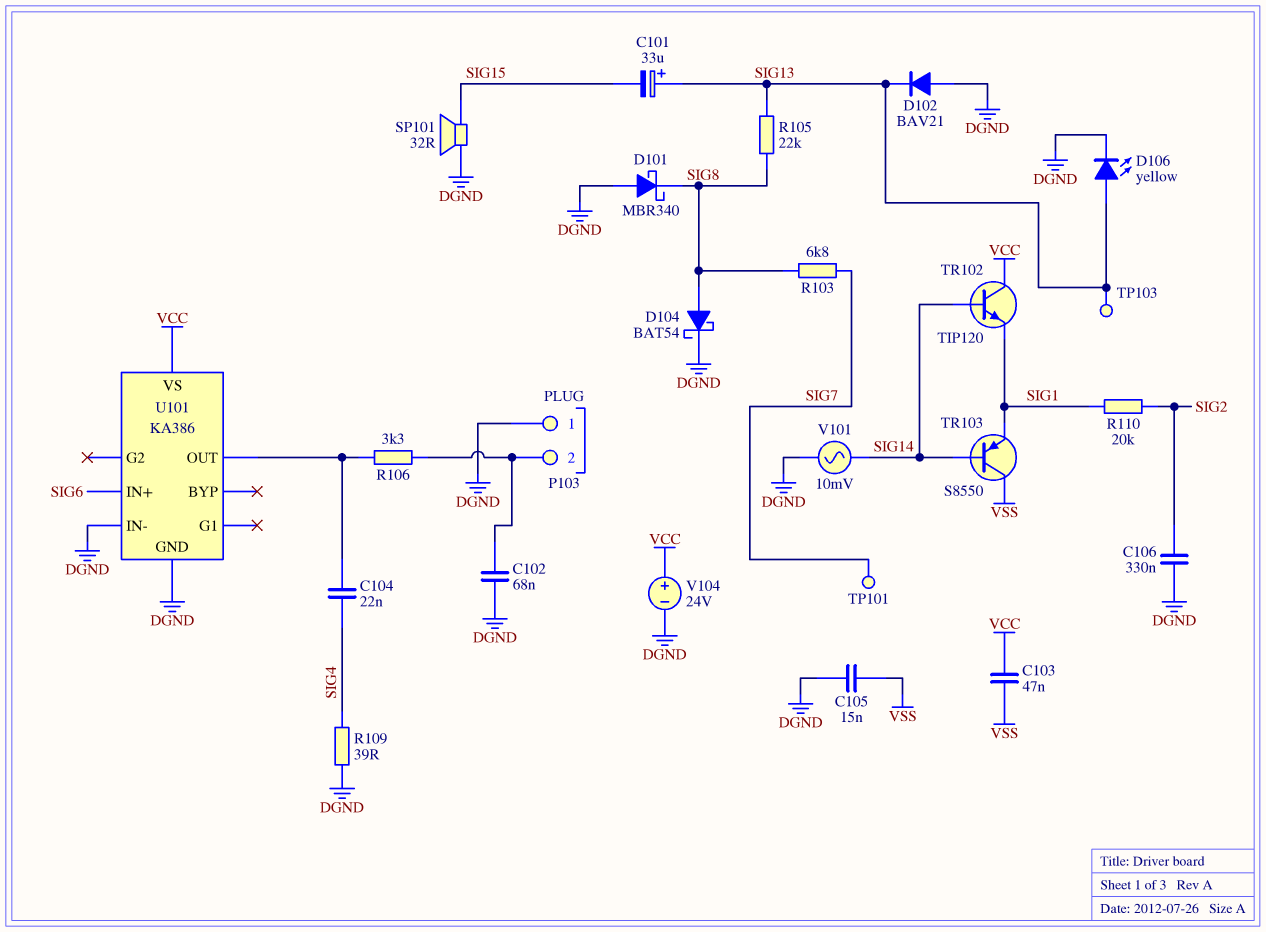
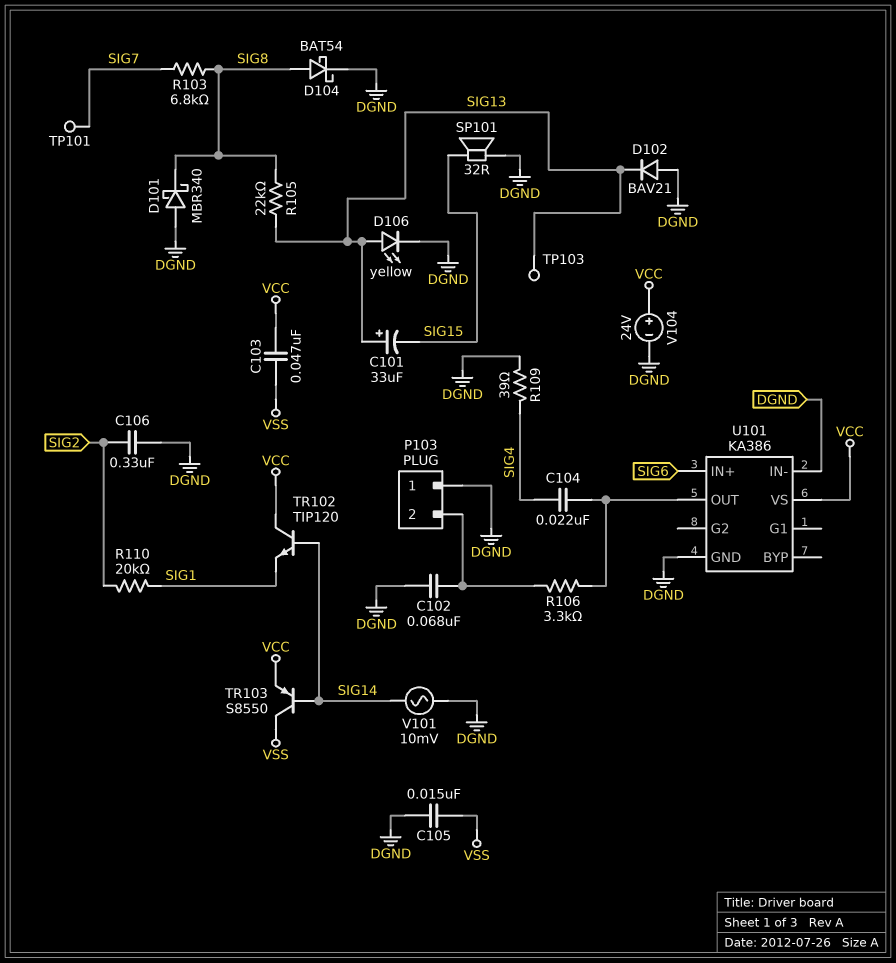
TR103: PNP S8550 (B SIG14, C VSS, E SIG1) -> PNP S8550 (B SIG14, C VSS, E VCC)

